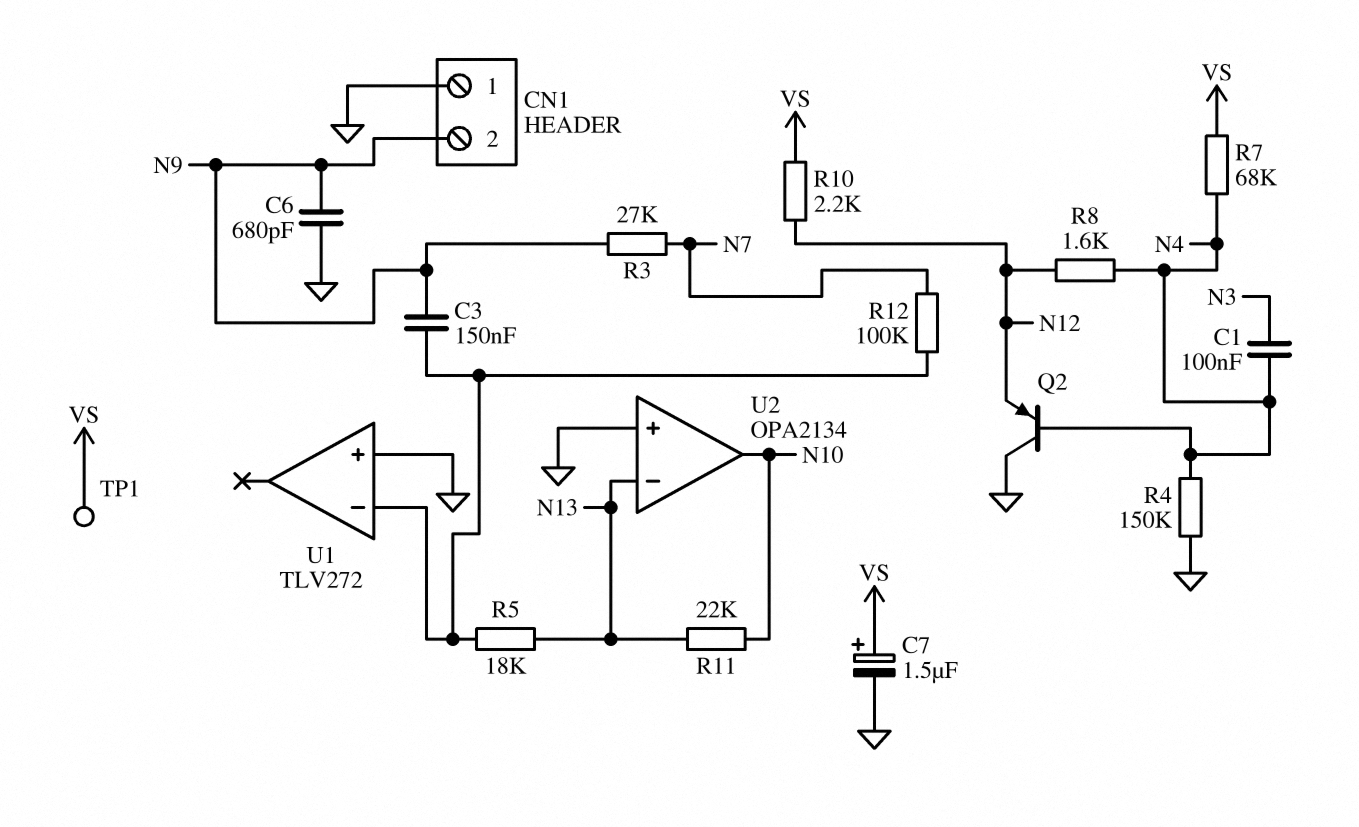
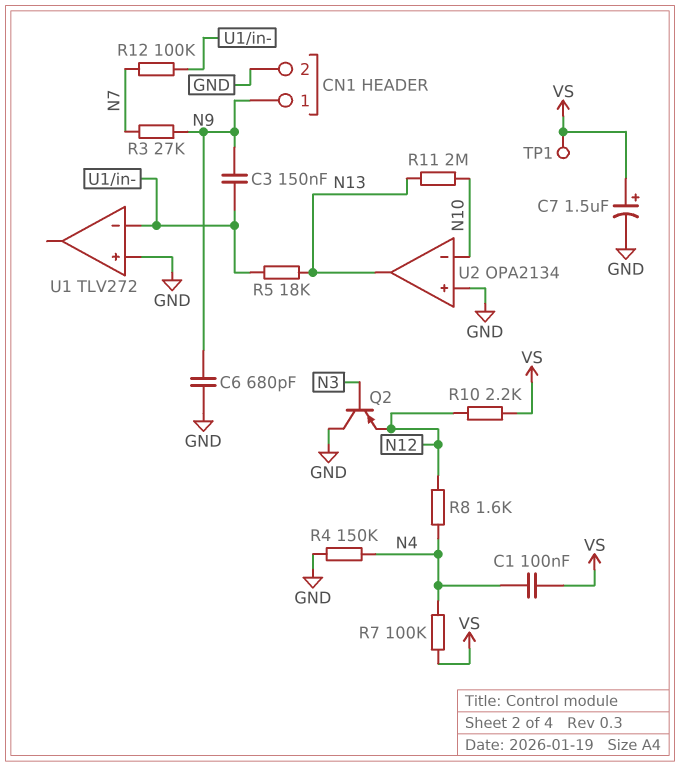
C1: 100nF (N3, N4) -> 100nF (N4, VS)
CN1 pin 1: GND -> N9
CN1 pin 2: N9 -> GND
Q2: PNP (B N4, C GND, E N12) -> PNP (B N3, C GND, E N12)
R7: 68k (N4, VS) -> 100k (N4, VS)
R11: 22k (N10, N13) -> 2M (N10, N13)
U2 pin in-: N13 -> N10
U2 pin out: N10 -> N13

